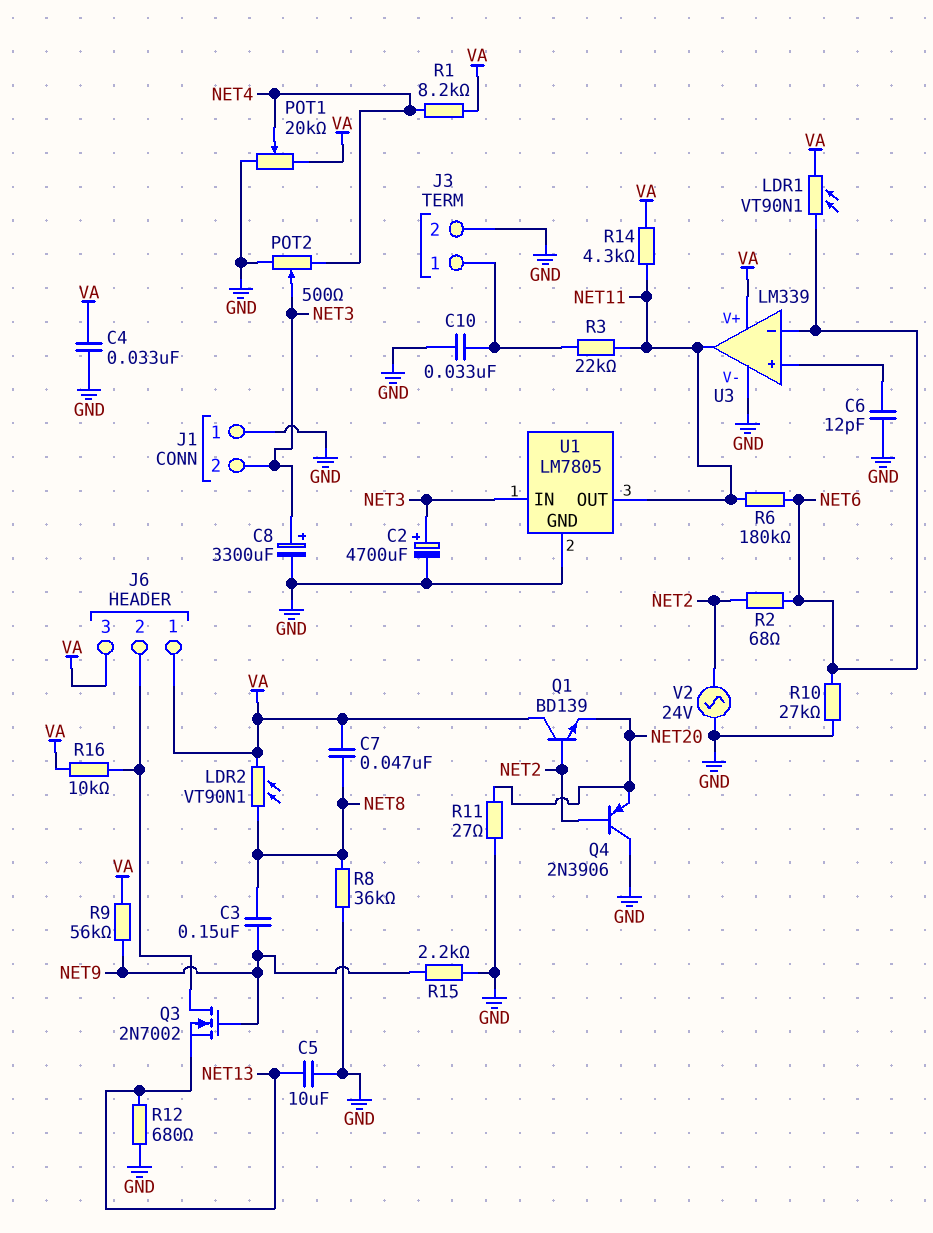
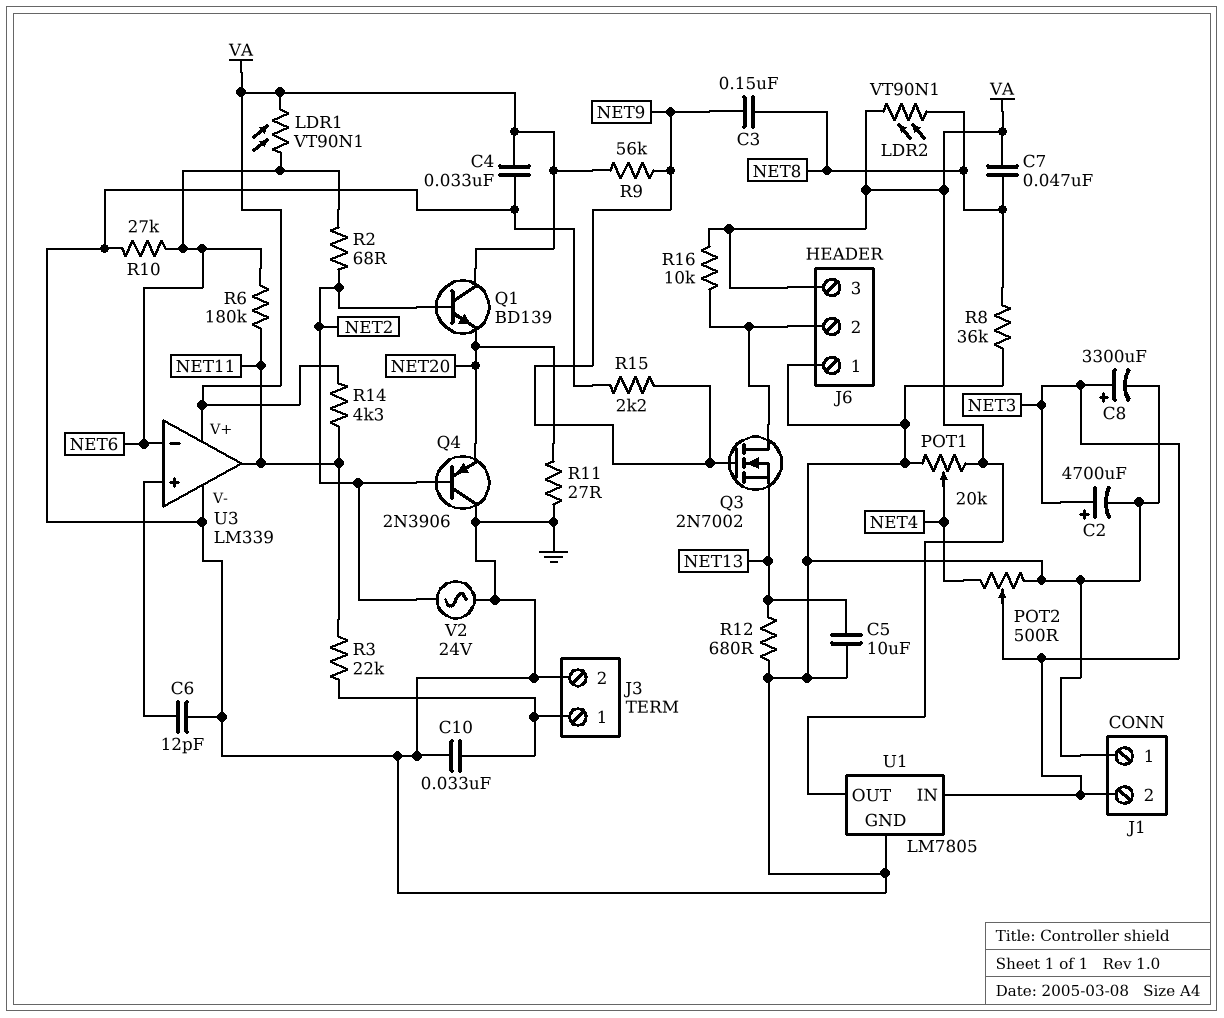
J6 pin 1: VA -> GND
R1: 8.2k (NET4, VA) -> none
U1 pin OUT: NET11 -> VA

